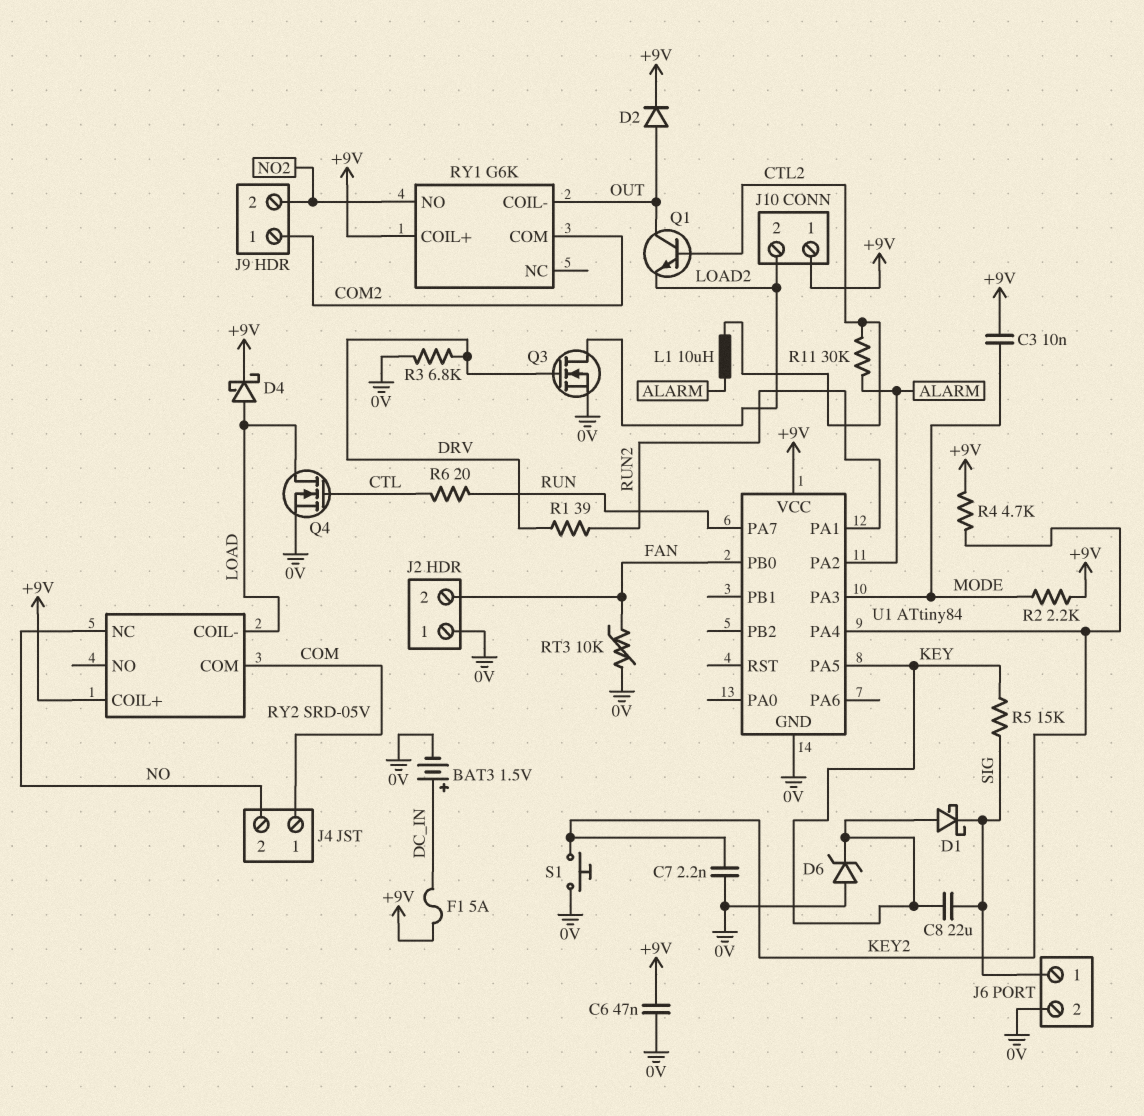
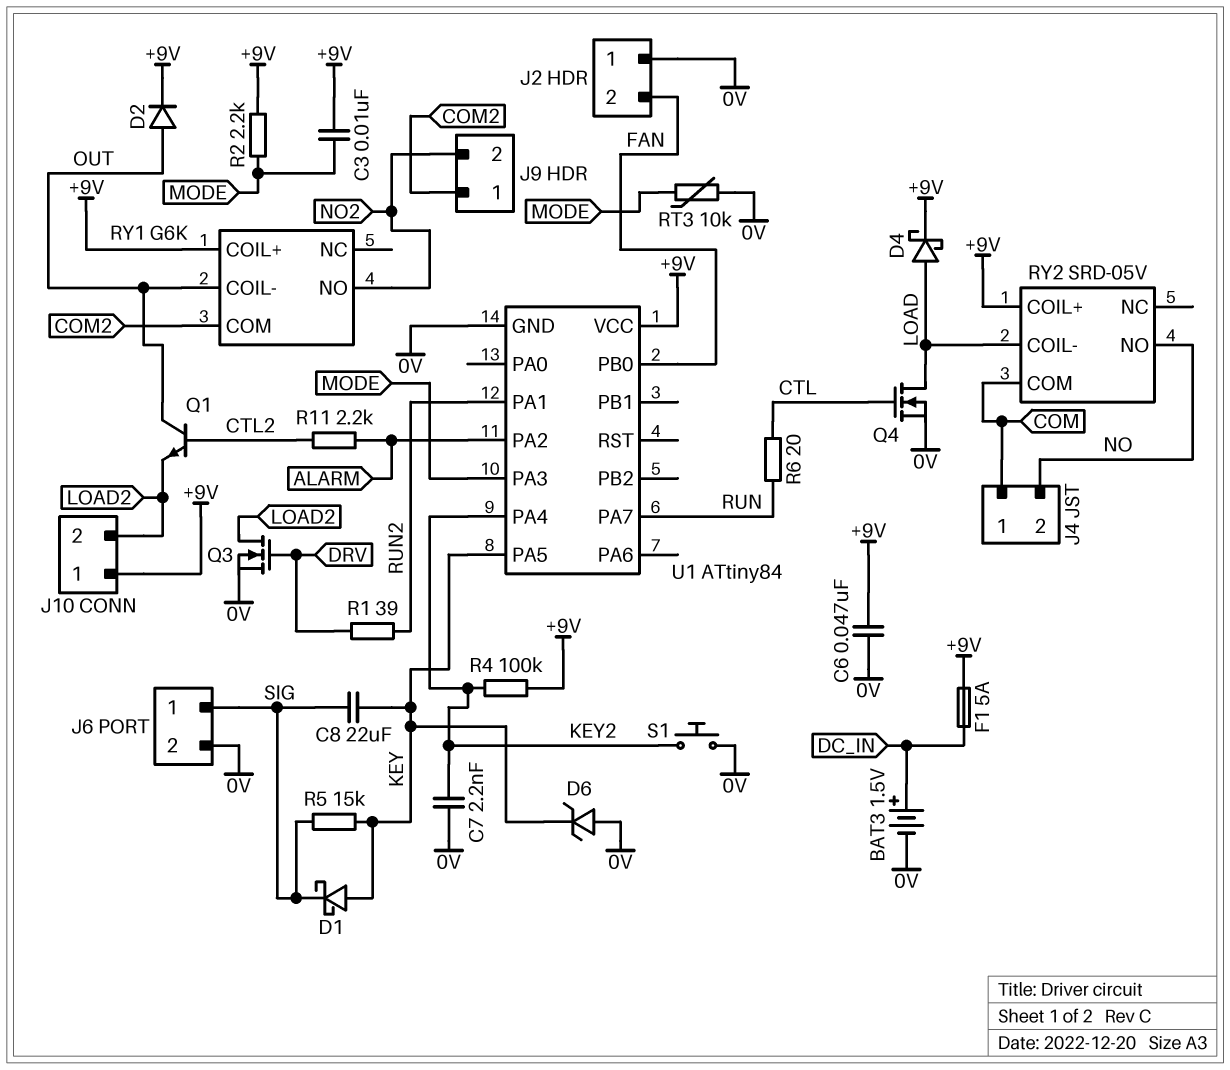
L1: 10uH (ALARM, CTL2) -> none
R3: 6.8k (0V, DRV) -> none
R4: 4.7k (+9V, KEY2) -> 100k (+9V, KEY2)
R11: 30k (ALARM, CTL2) -> 2.2k (ALARM, CTL2)
RT3: 10k (0V, FAN) -> 10k (0V, MODE)
RY2 pin NC: NO -> none
RY2 pin NO: none -> NO

